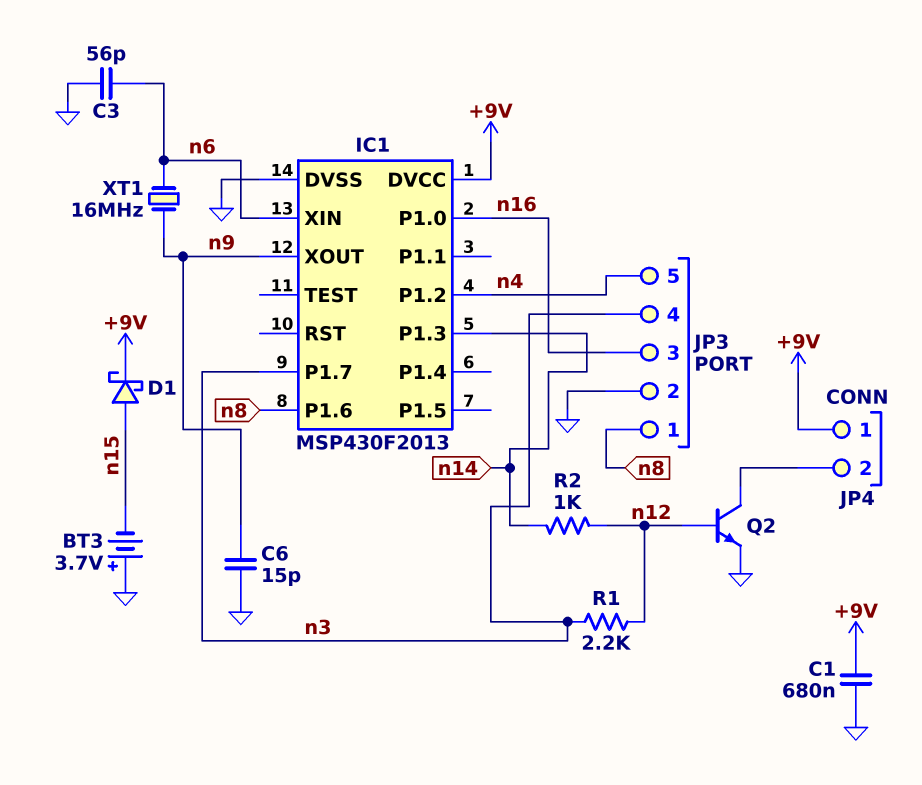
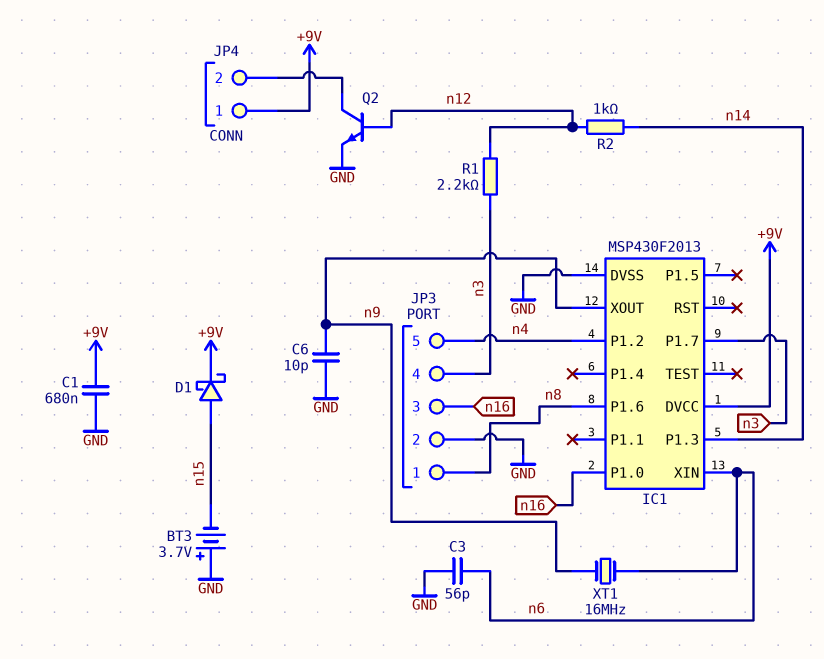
C6: 15pF (GND, n9) -> 10pF (GND, n9)

